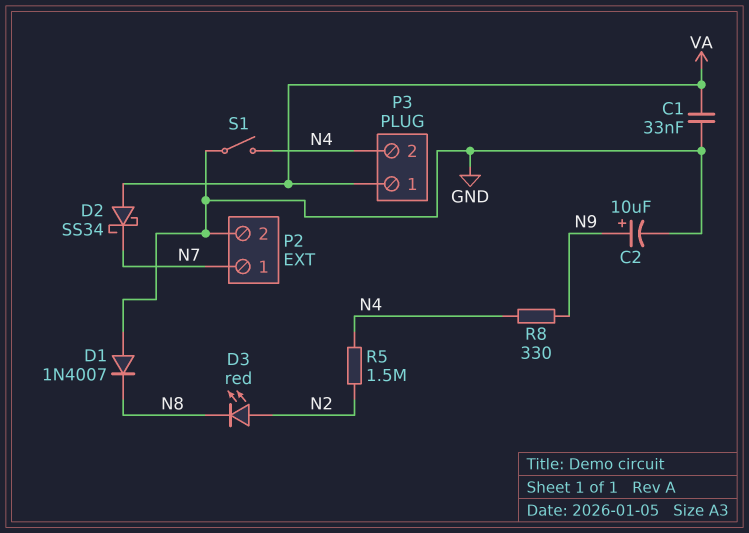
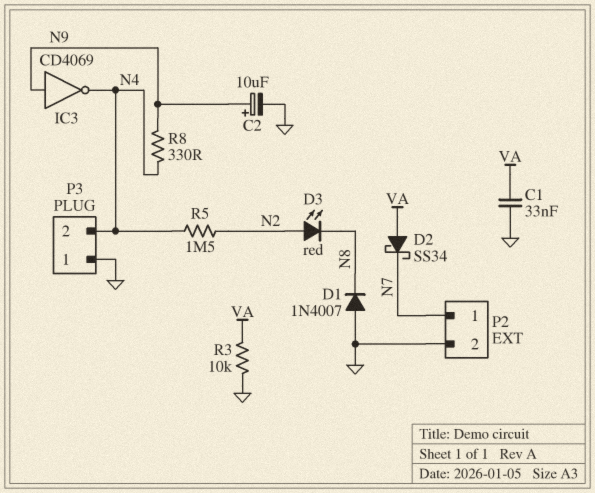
IC3: none -> NOT CD4069 (in N9, out N4)
P3 pin 1: VA -> GND
R3: none -> 10k (GND, VA)
S1: switch (GND, N4) -> none

